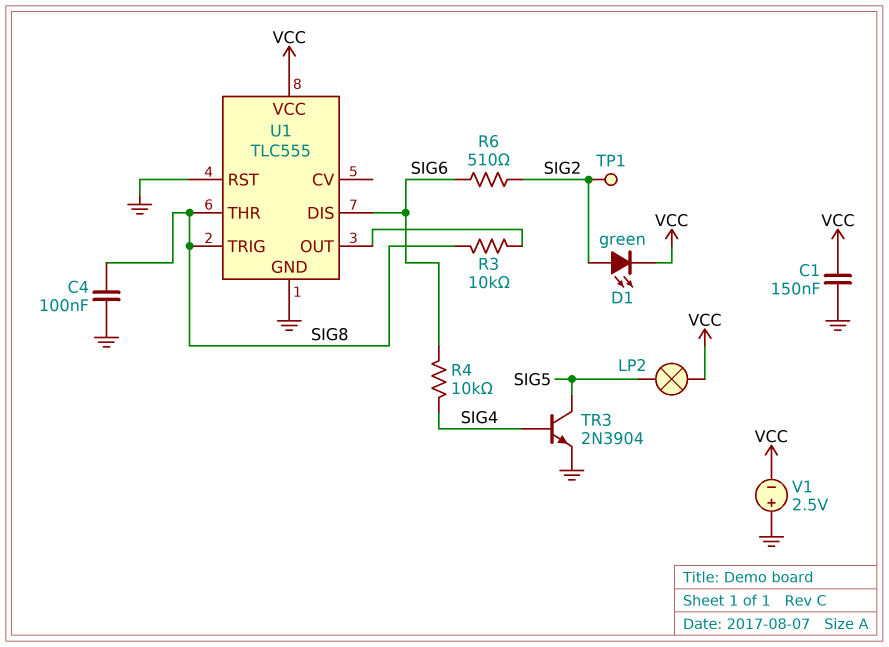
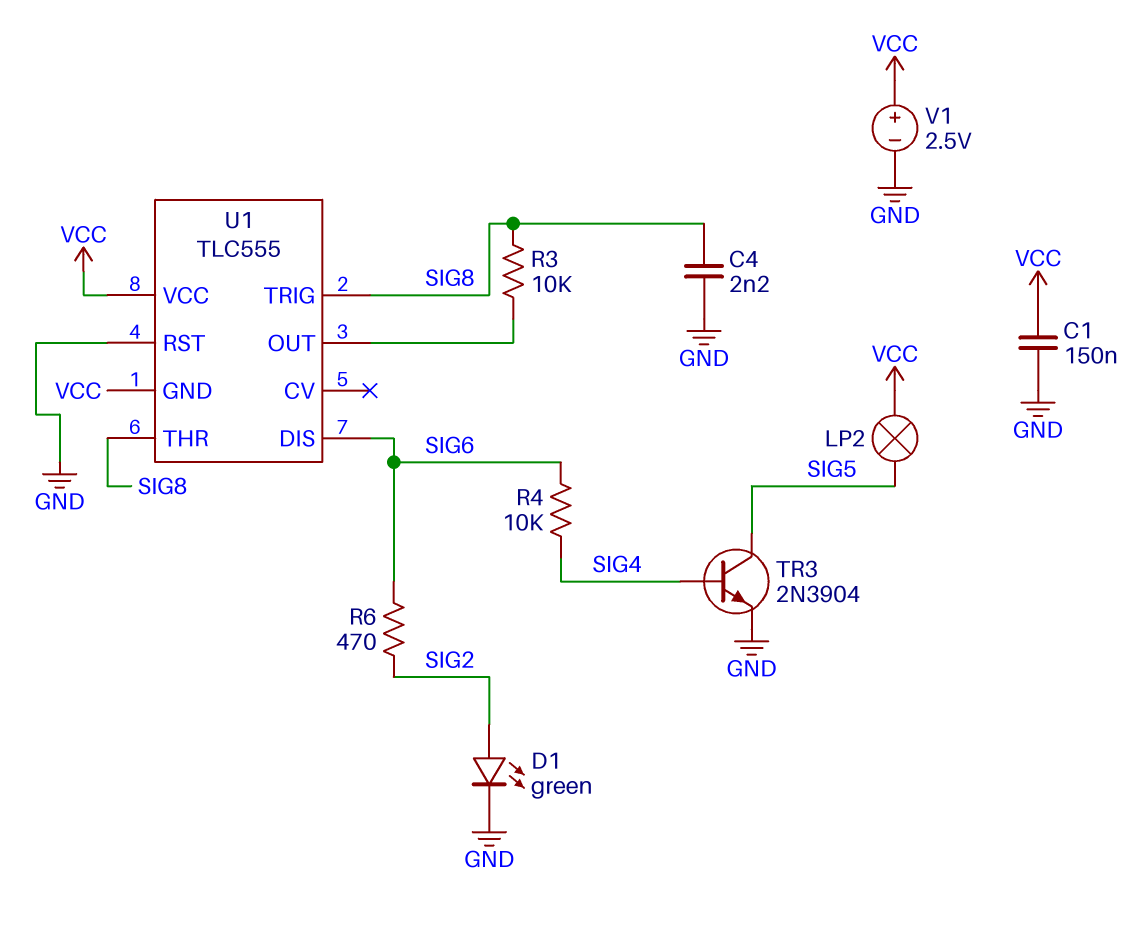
C4: 100nF (GND, SIG8) -> 2.2nF (GND, SIG8)
D1: LED green (A SIG2, K VCC) -> LED green (A SIG2, K GND)
R6: 510 (SIG2, SIG6) -> 470 (SIG2, SIG6)
TP1: test point (SIG2) -> none
U1 pin GND: GND -> VCC
V1: 2.5V (plus GND, minus VCC) -> 2.5V (plus VCC, minus GND)

